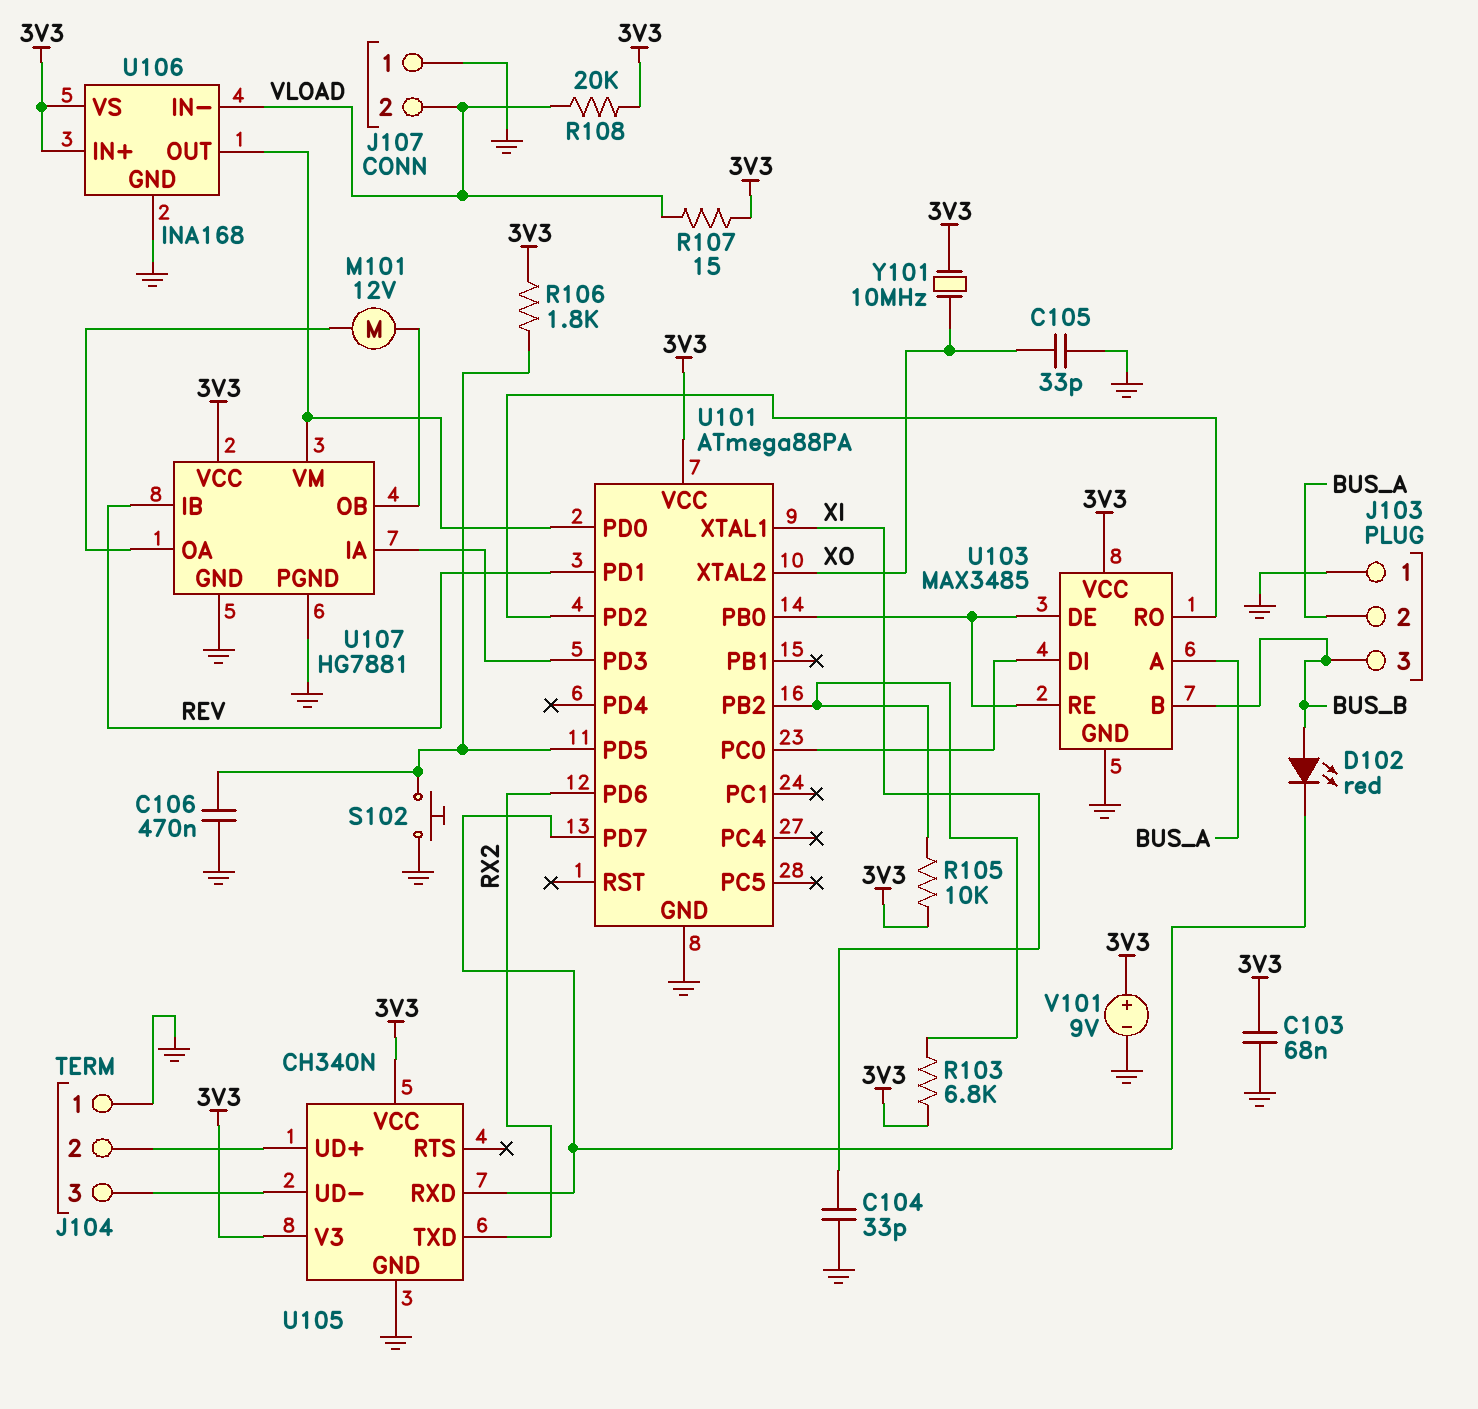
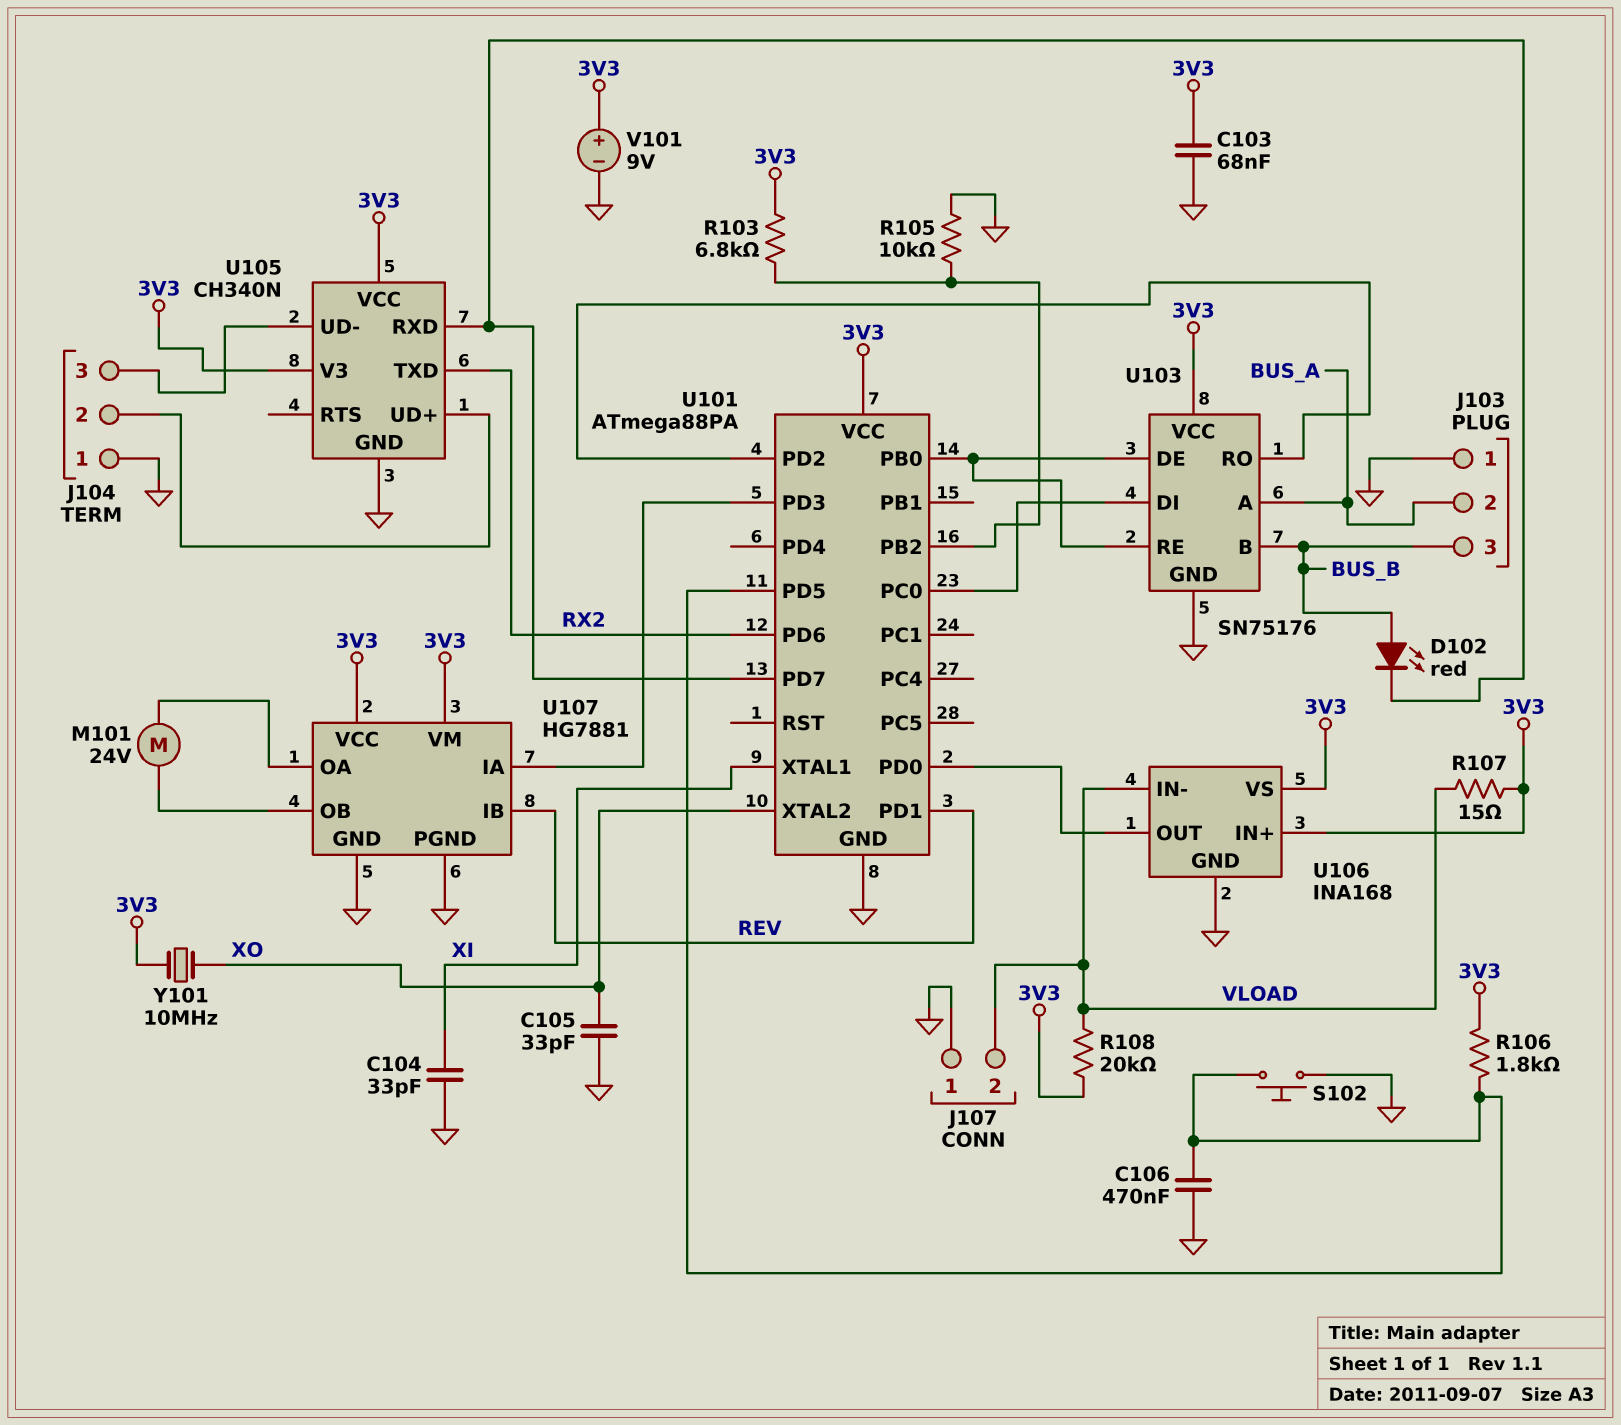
M101: motor 12V (U107/OA, U107/OB) -> motor 24V (U107/OA, U107/OB)
R105: 10k (3V3, U101/PB2) -> 10k (GND, U101/PB2)
U103: MAX3485 -> SN75176
U107 pin VM: U101/PD0 -> 3V3

